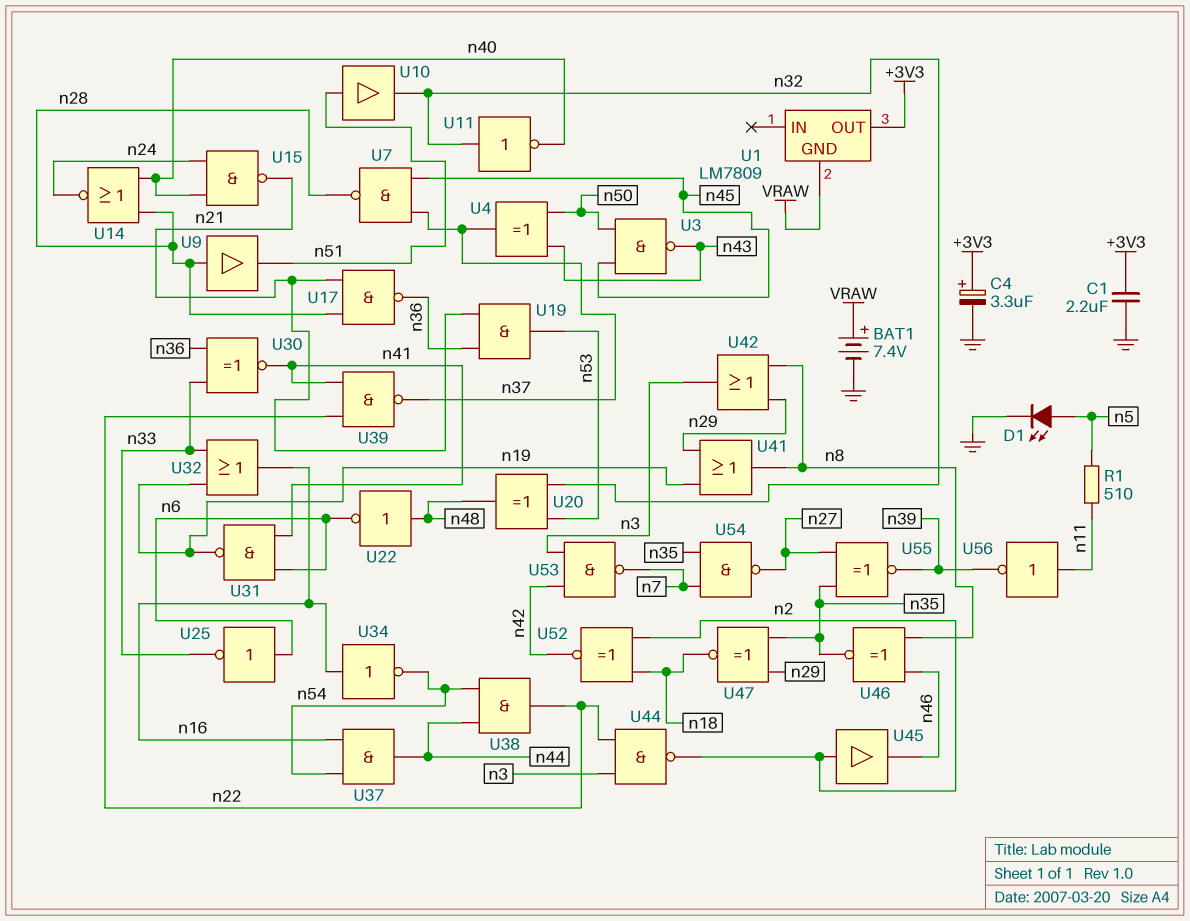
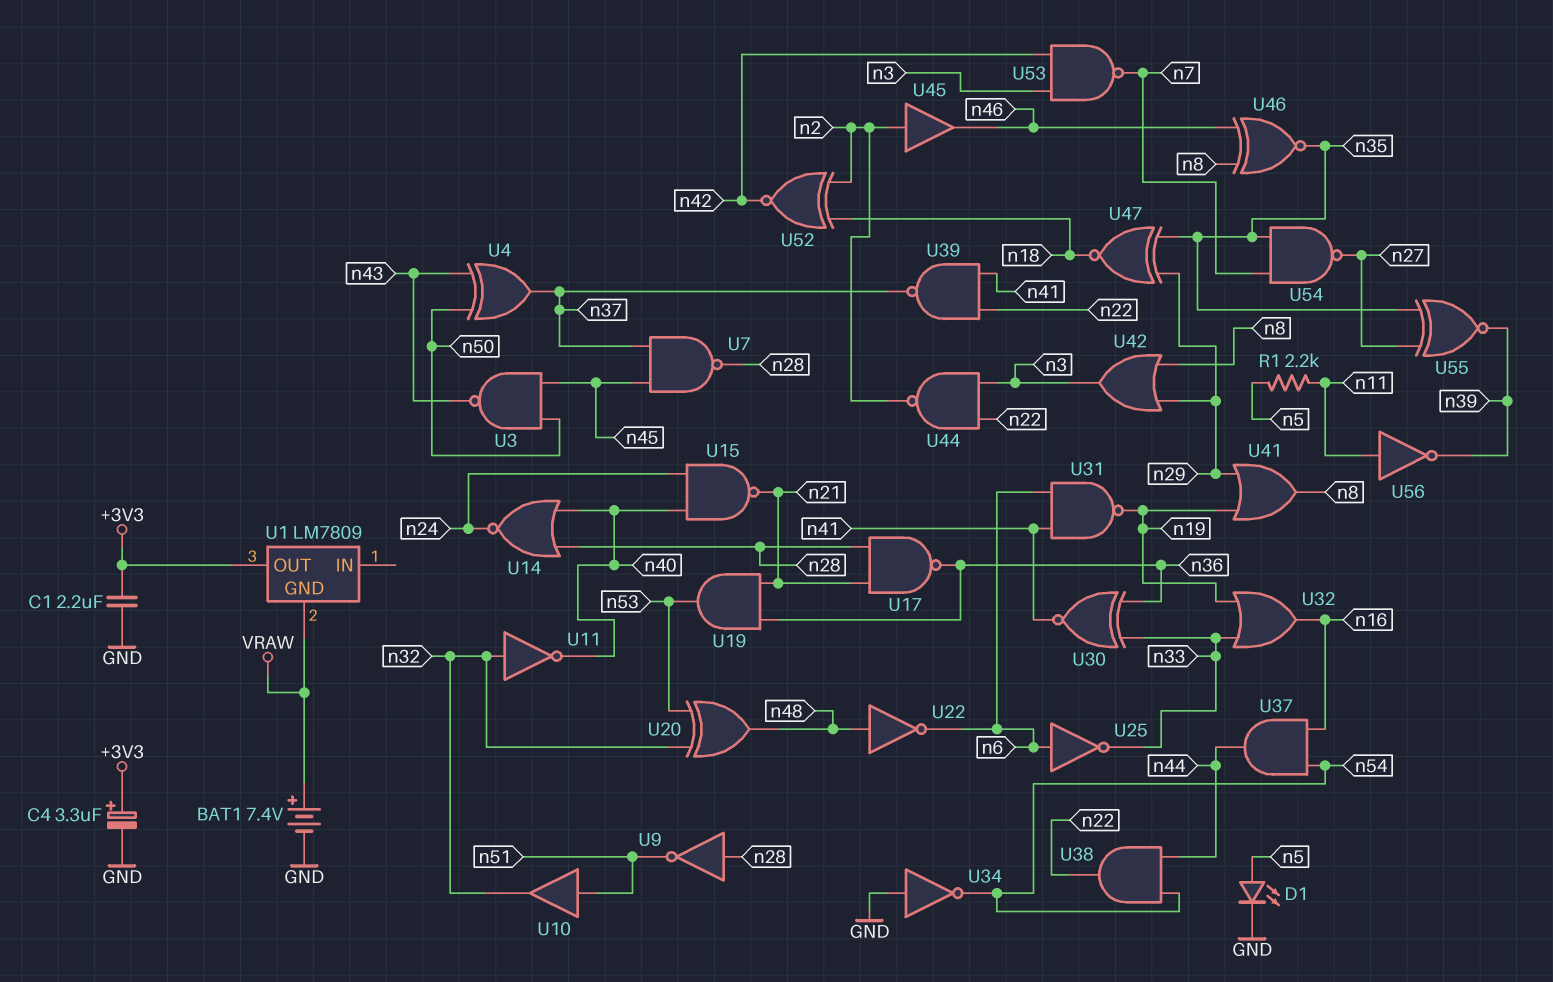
R1: 510 (n5, n11) -> 2.2k (n5, n11)
U9: buffer (in n28, out n51) -> NOT (in n28, out n51)
U34: NOT (in n16, out n54) -> NOT (in GND, out n54)

